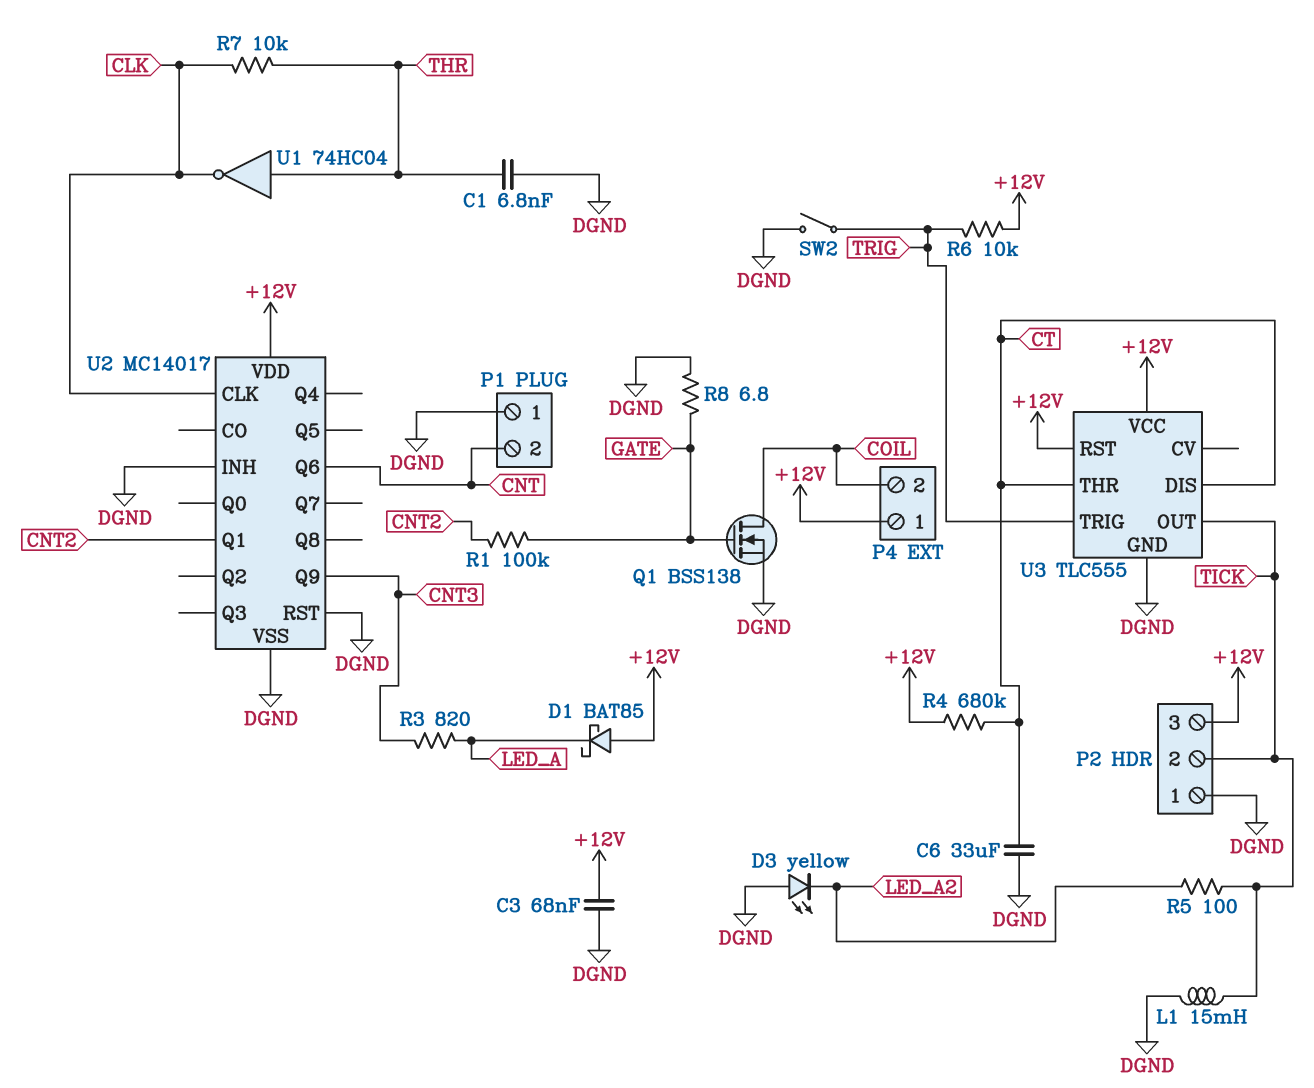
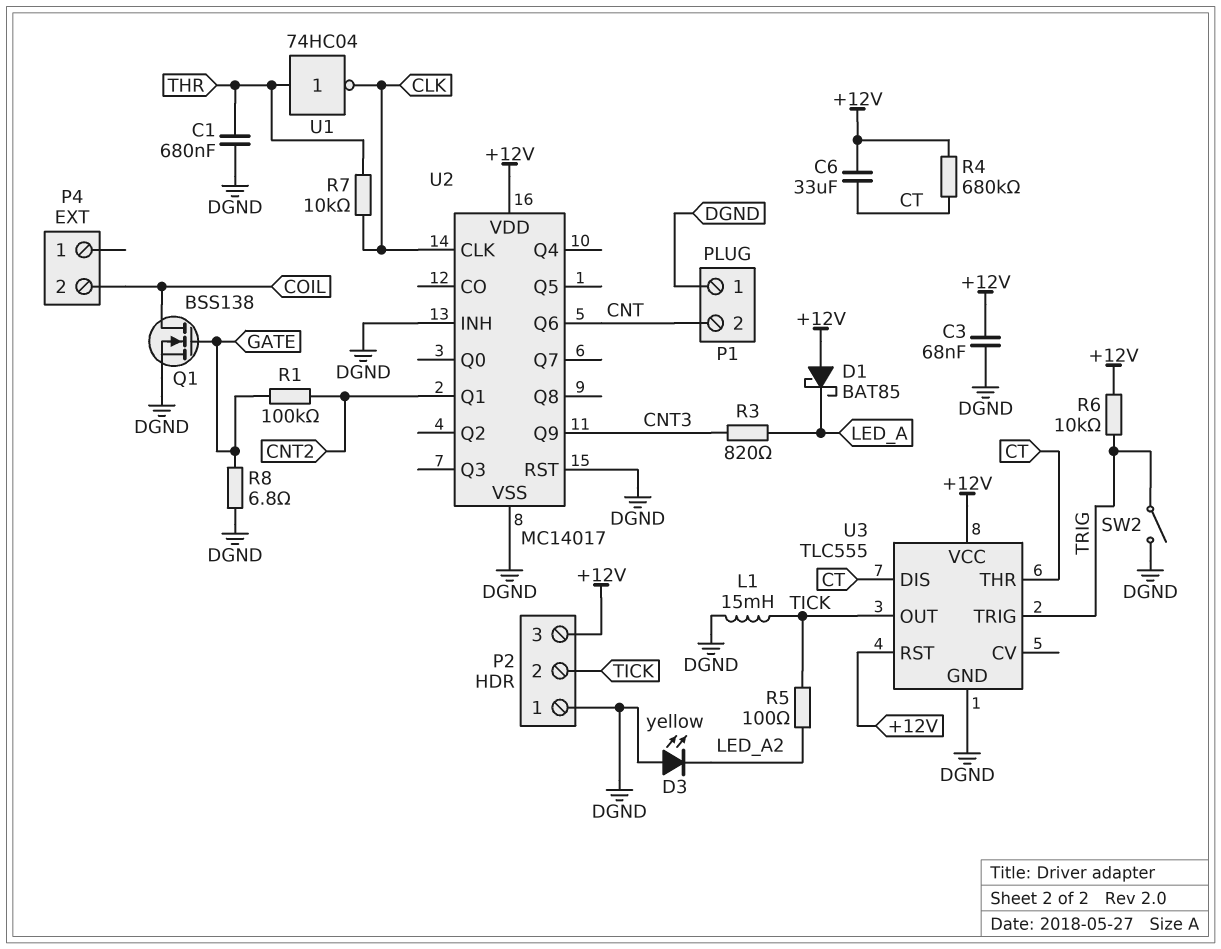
C1: 6.8nF (DGND, THR) -> 680nF (DGND, THR)
C6: 33uF (CT, DGND) -> 33uF (+12V, CT)
P4 pin 1: +12V -> none

